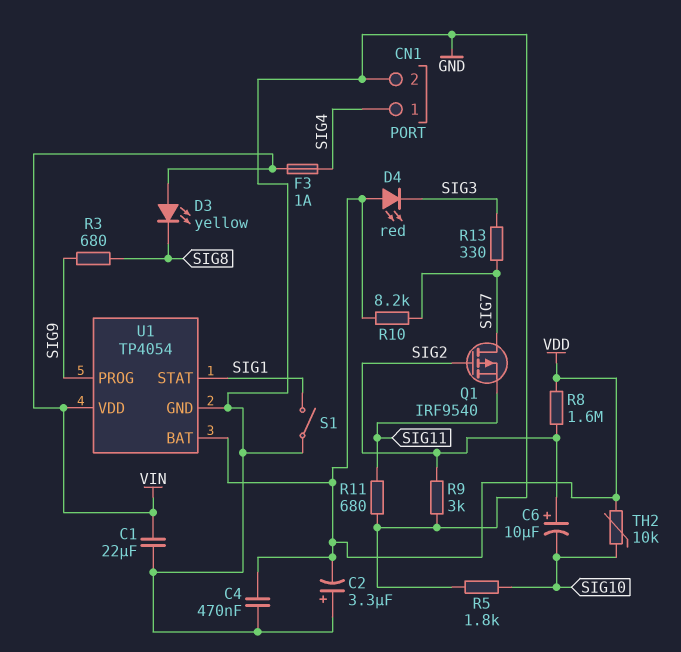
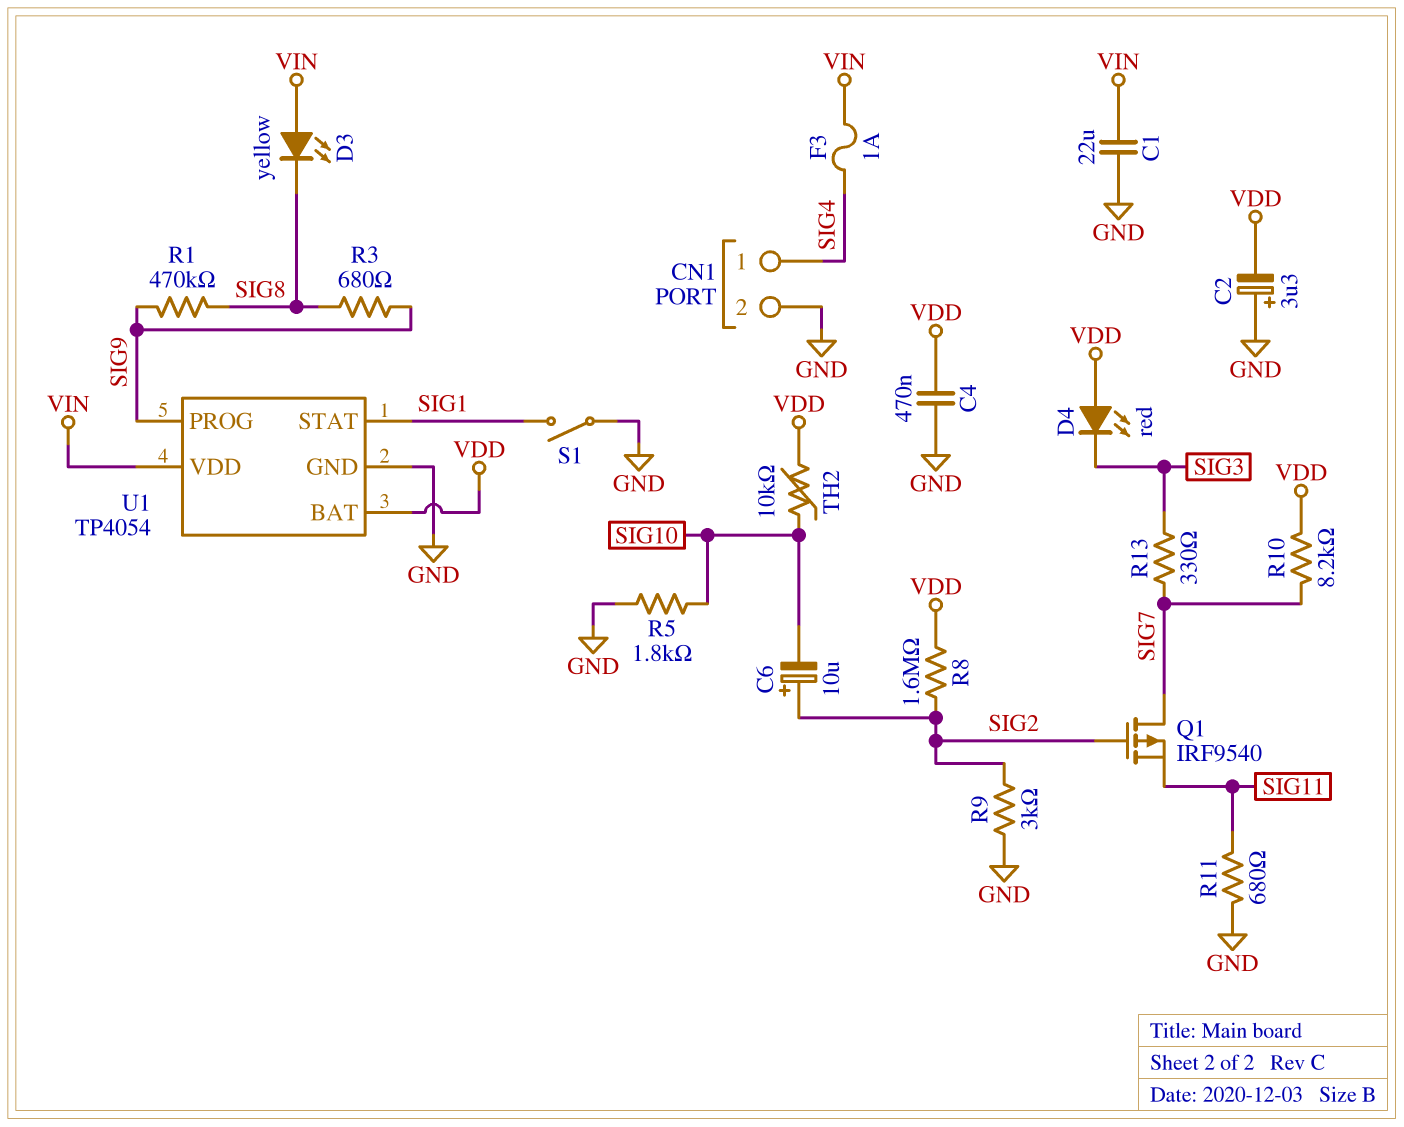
R1: none -> 470k (SIG8, SIG9)

